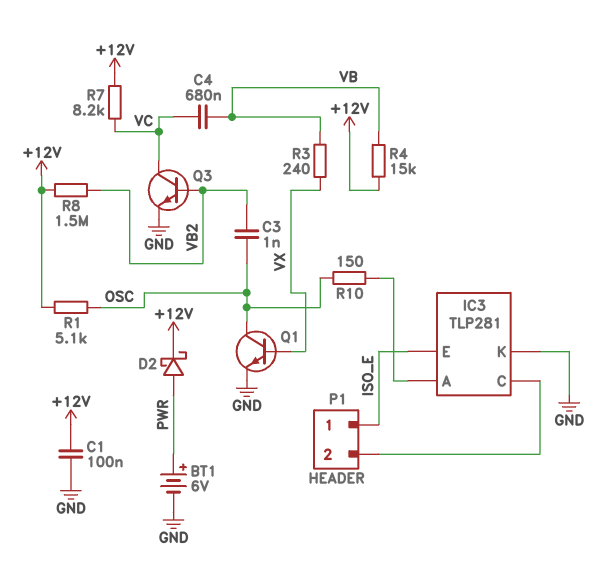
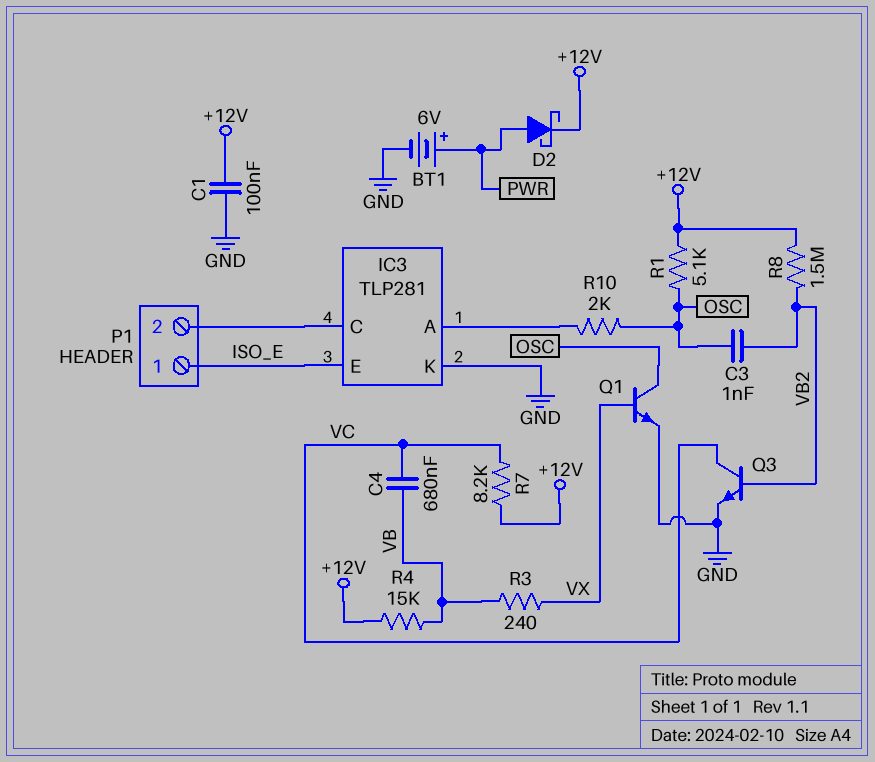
R10: 150 (IC3/A, OSC) -> 2k (IC3/A, OSC)

